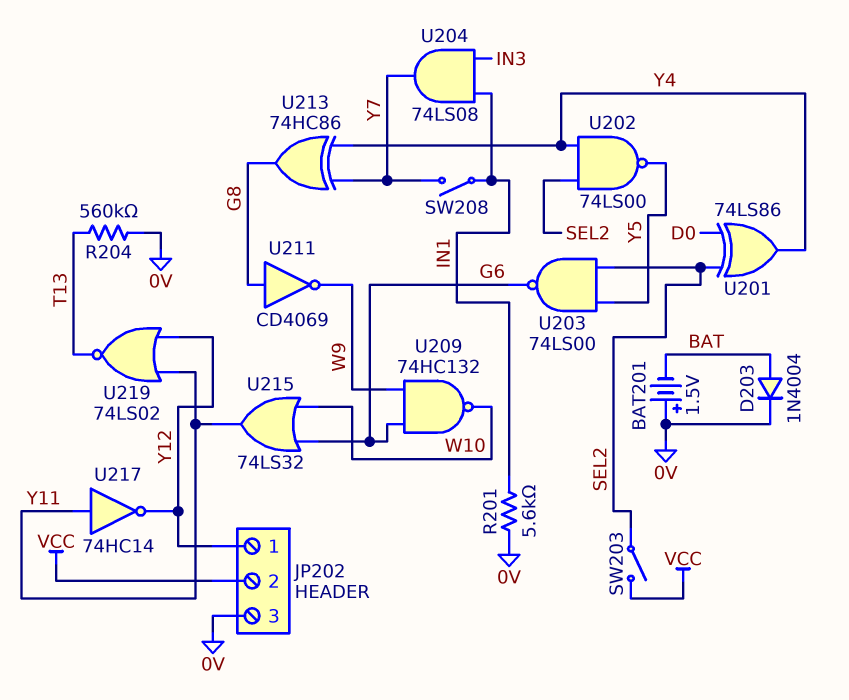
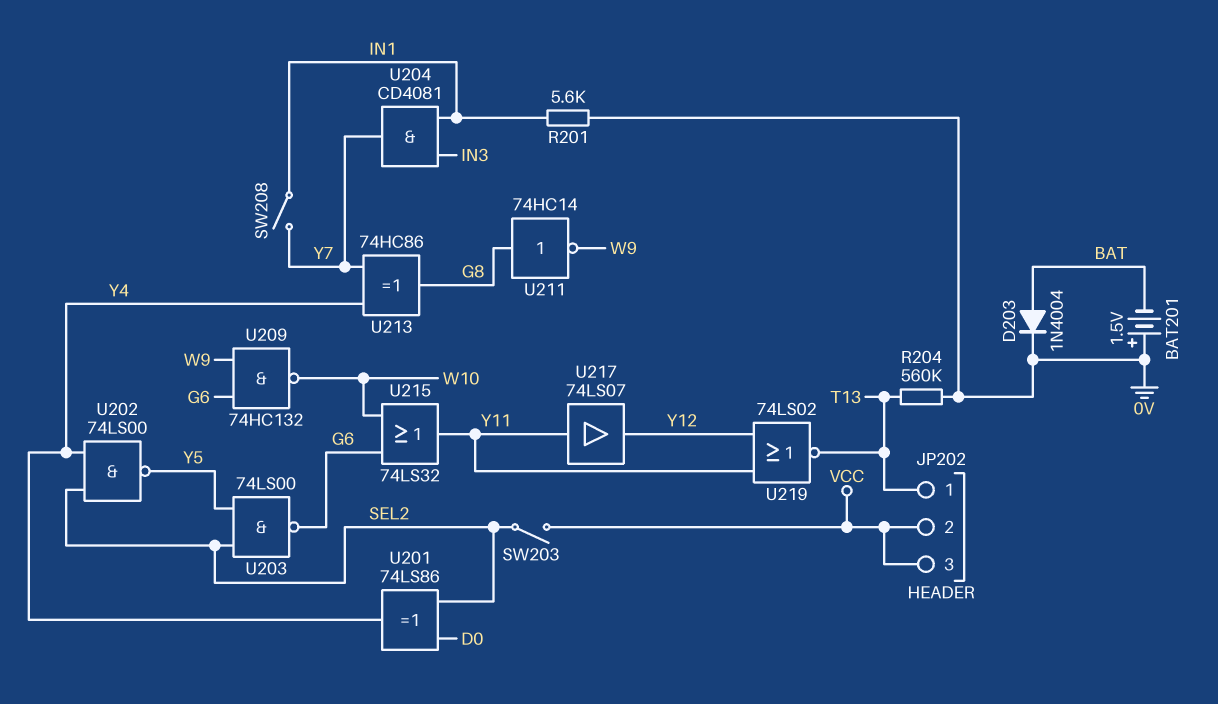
JP202 pin 1: Y12 -> T13
JP202 pin 3: 0V -> VCC
U204: AND 74LS08 (in IN1, in IN3, out Y7) -> AND CD4081 (in IN1, in IN3, out Y7)
U211: NOT CD4069 (in G8, out W9) -> NOT 74HC14 (in G8, out W9)
U217: NOT 74HC14 (in Y11, out Y12) -> buffer 74LS07 (in Y11, out Y12)

